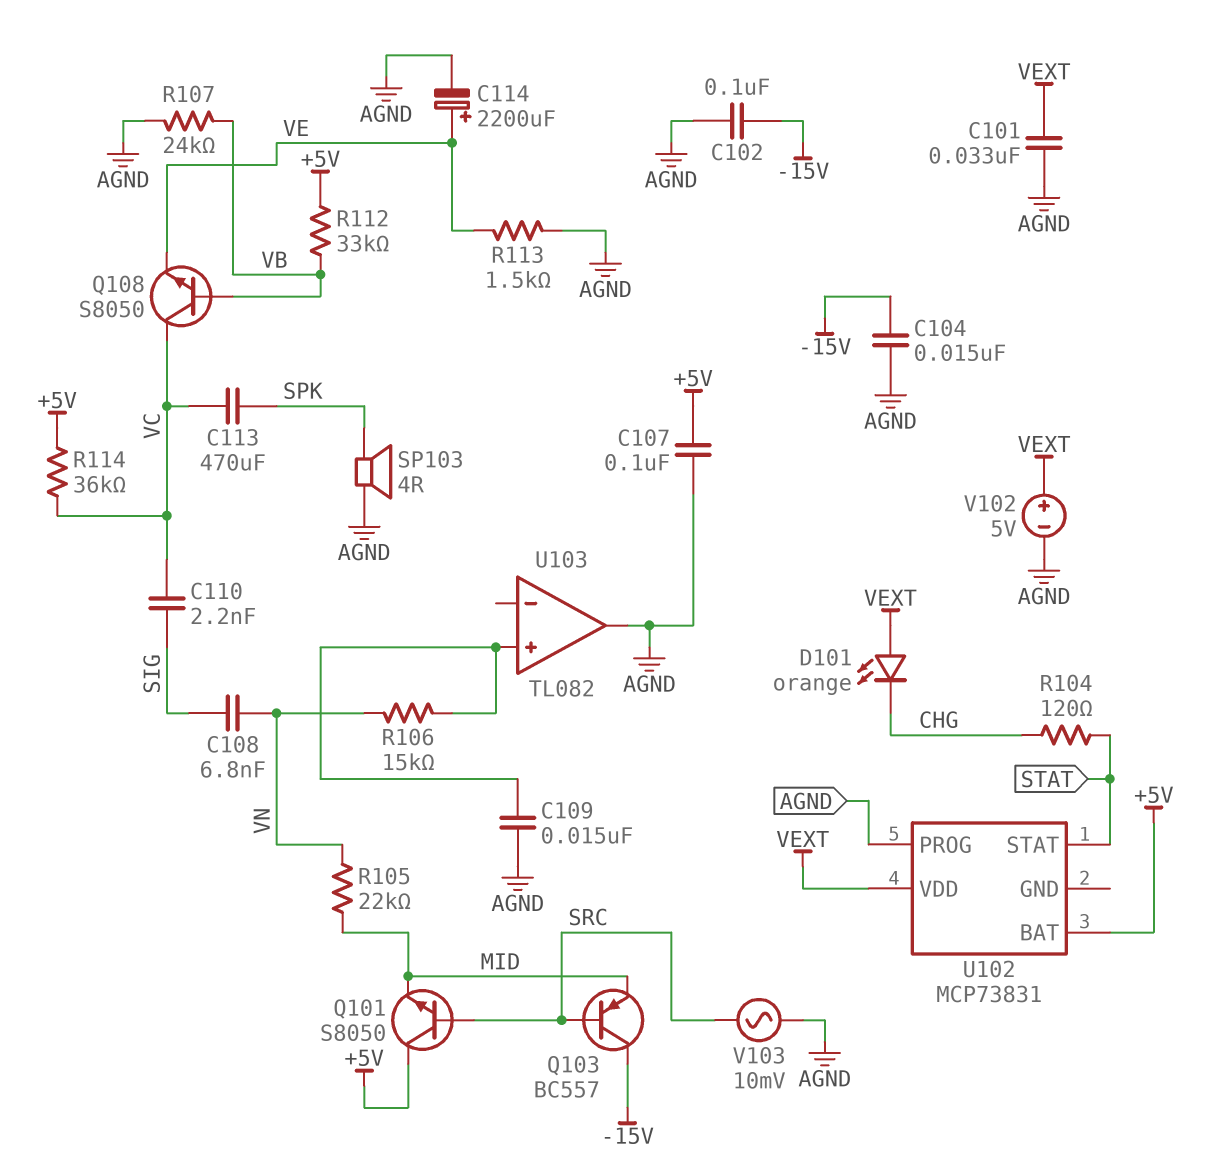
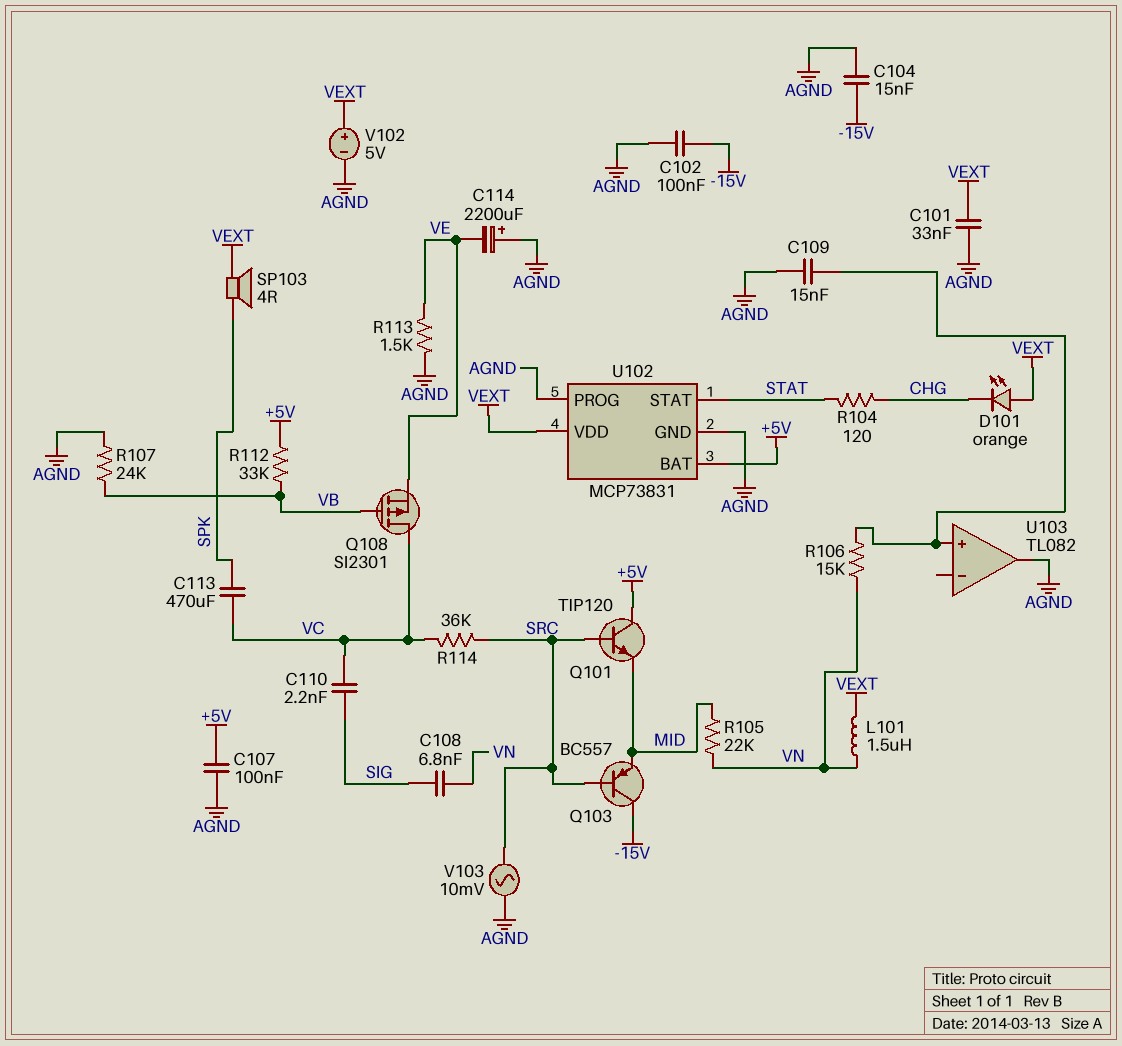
C114: 2200uF (plus VE, minus AGND) -> 2200uF (plus AGND, minus VE)
L101: none -> 1.5uH (VEXT, VN)
Q101: NPN S8050 (B SRC, C +5V, E MID) -> NPN TIP120 (B SRC, C +5V, E MID)
Q108: NPN S8050 (B VB, C VC, E VE) -> PMOS SI2301 (G VB, D VC, S VE)
R114: 36k (+5V, VC) -> 36k (SRC, VC)
SP103: speaker 4R (AGND, SPK) -> speaker 4R (SPK, VEXT)
U102 pin GND: none -> AGND

